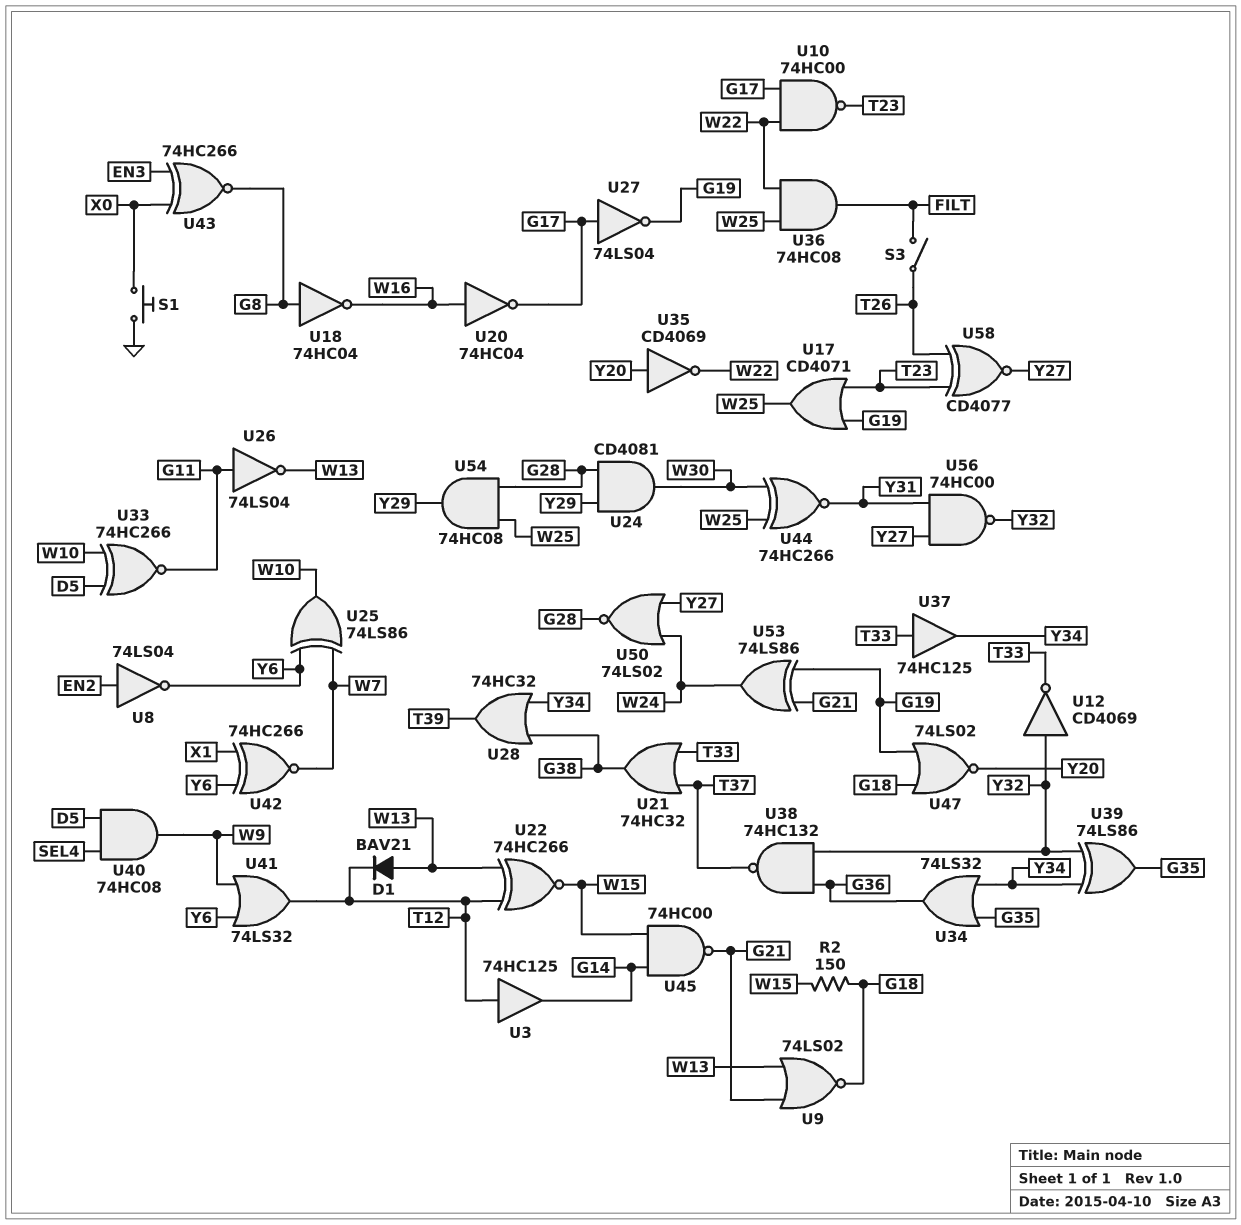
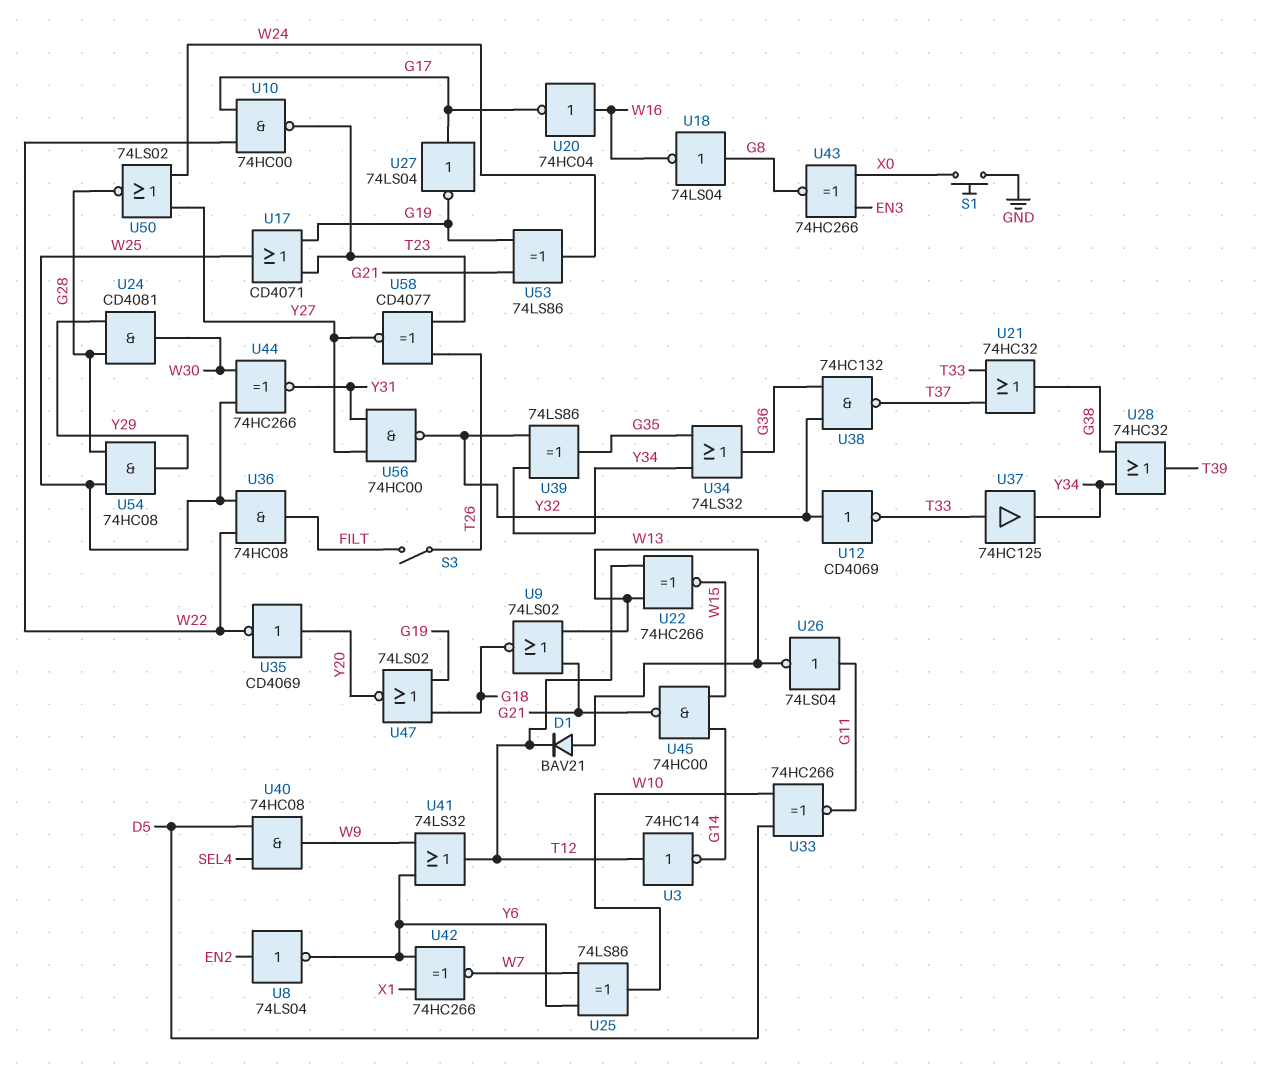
R2: 150 (G18, W15) -> none
U3: buffer 74HC125 (in T12, out G14) -> NOT 74HC14 (in T12, out G14)
U18: NOT 74HC04 (in G8, out W16) -> NOT 74LS04 (in G8, out W16)

